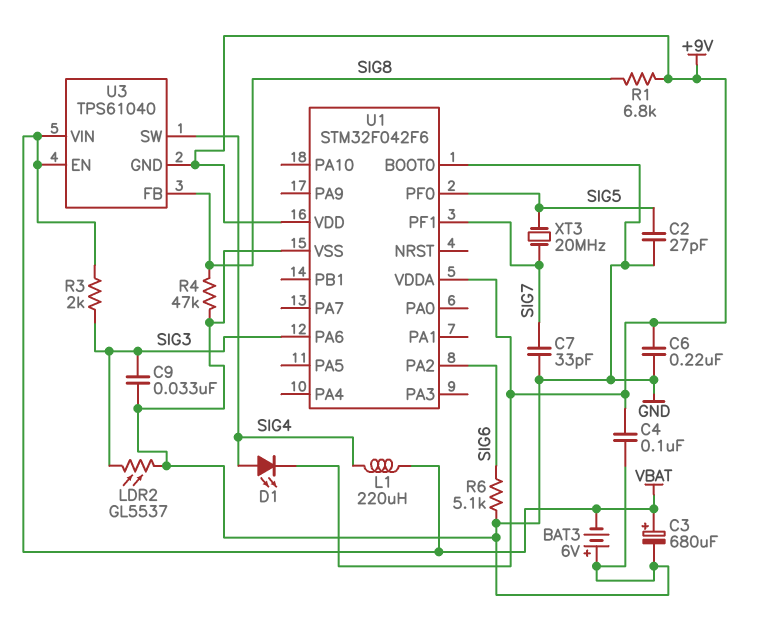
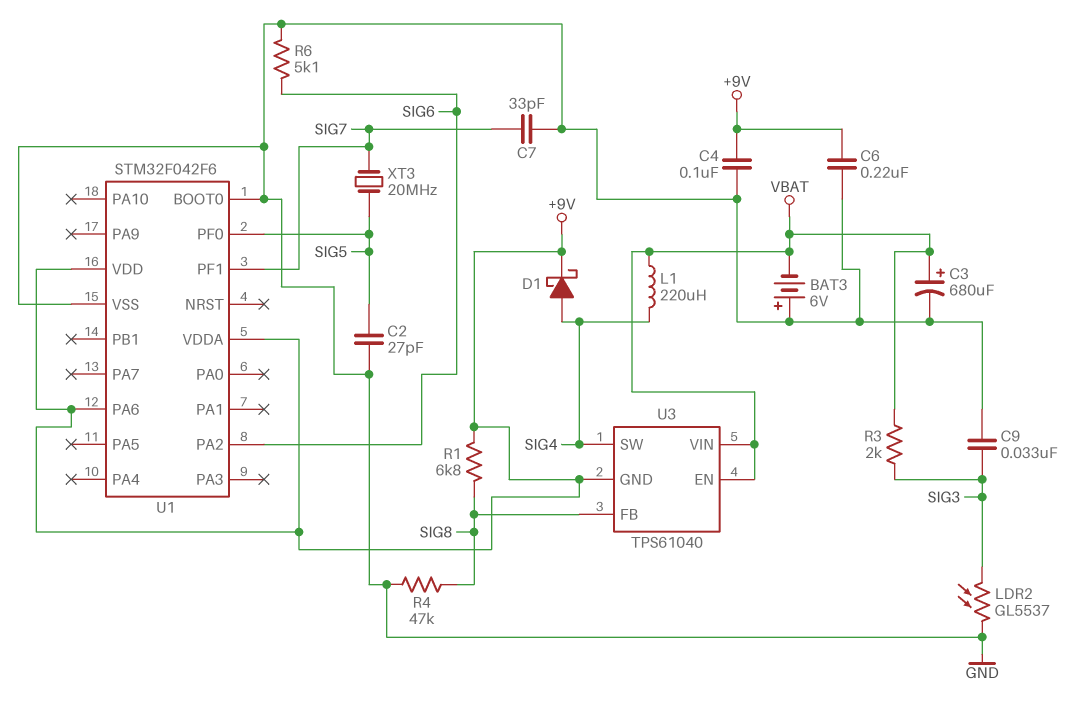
D1: LED (A SIG4, K +9V) -> schottky (A SIG4, K +9V)
U1 pin PA6: SIG3 -> +9V

